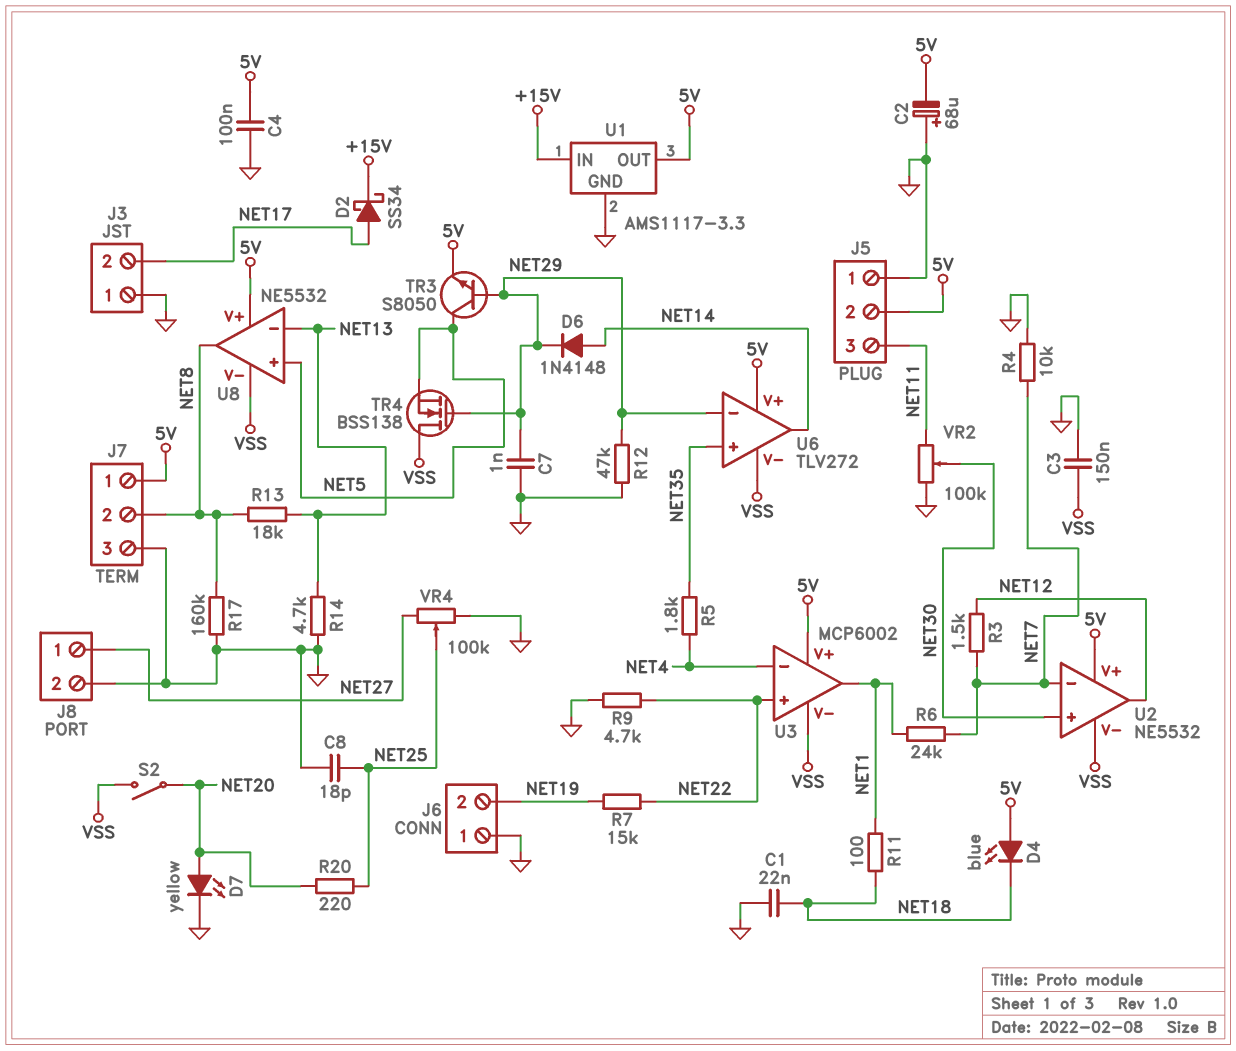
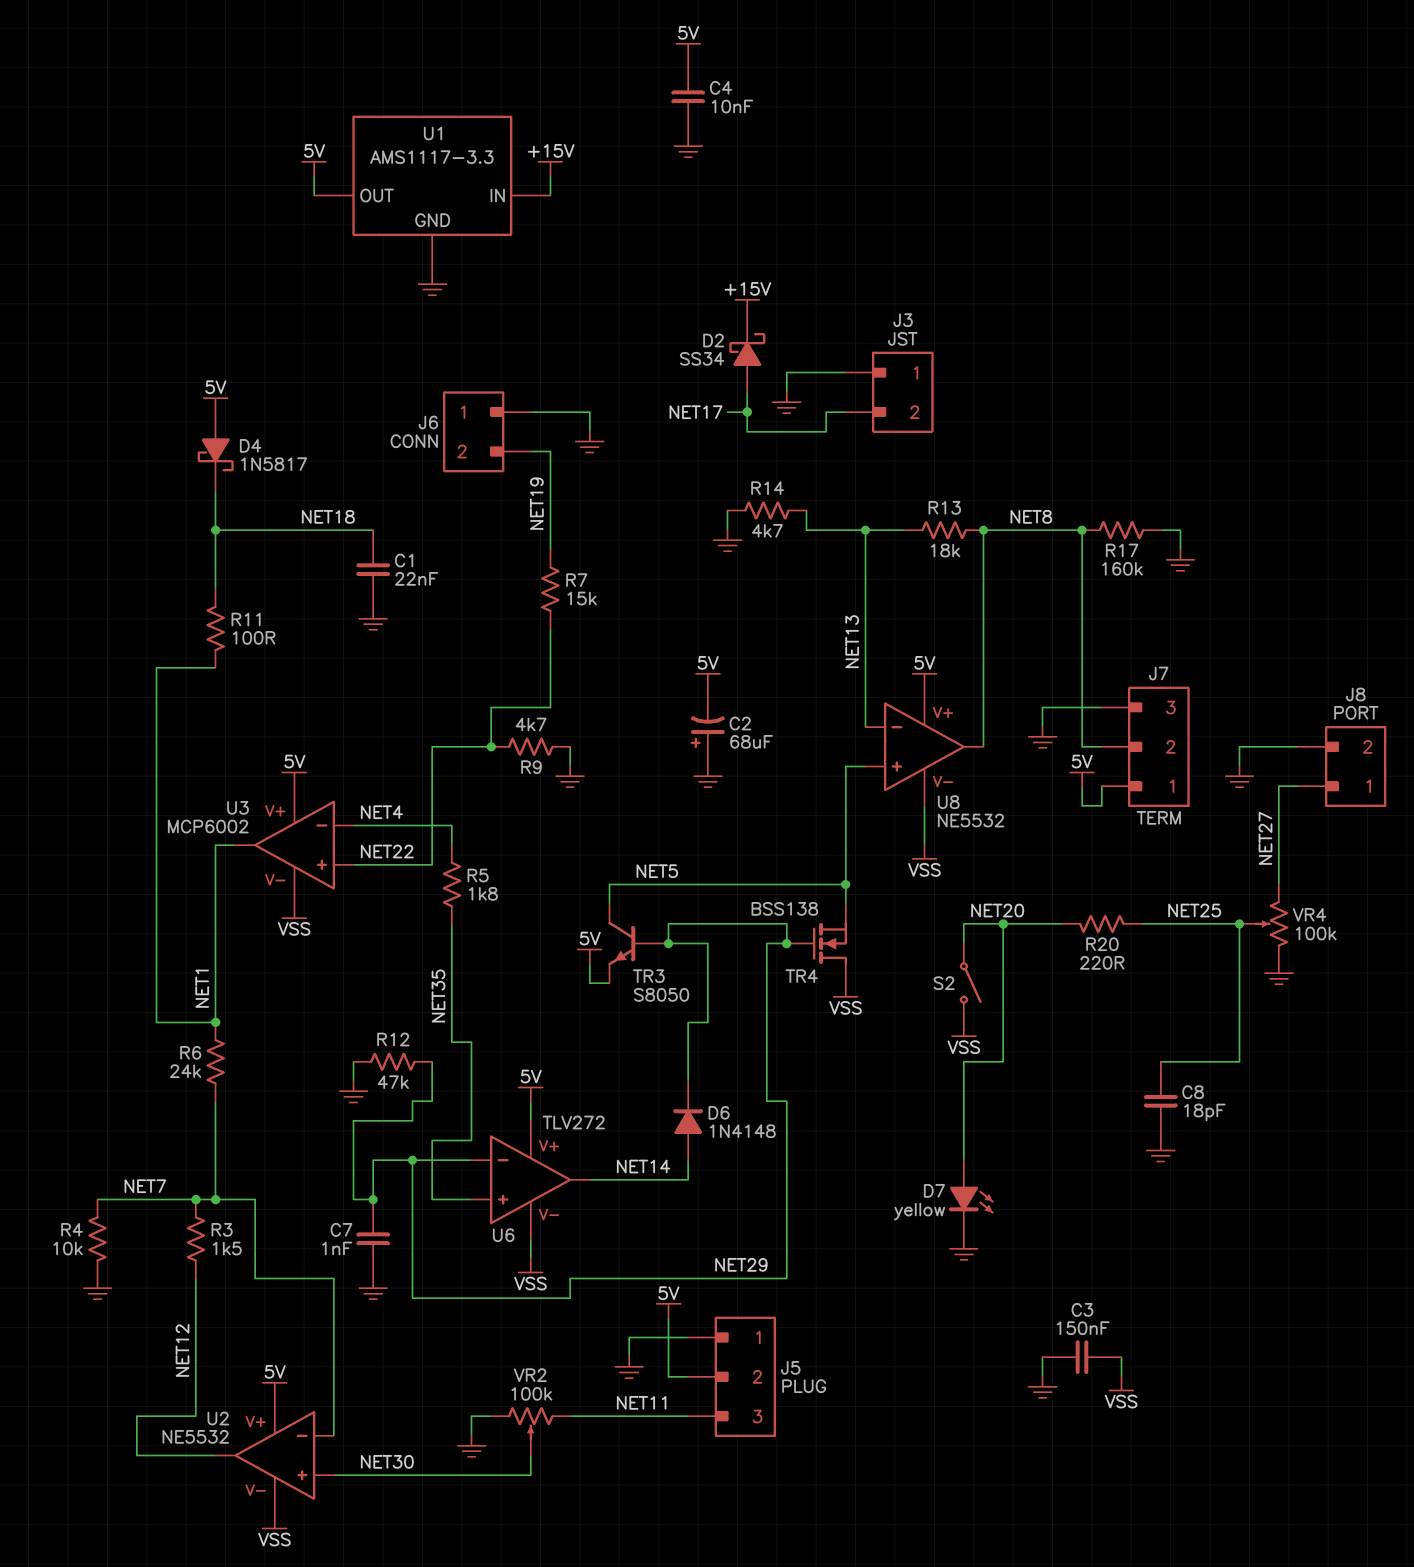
C4: 100nF (5V, GND) -> 10nF (5V, GND)
D4: LED blue (A 5V, K NET18) -> schottky 1N5817 (A 5V, K NET18)

